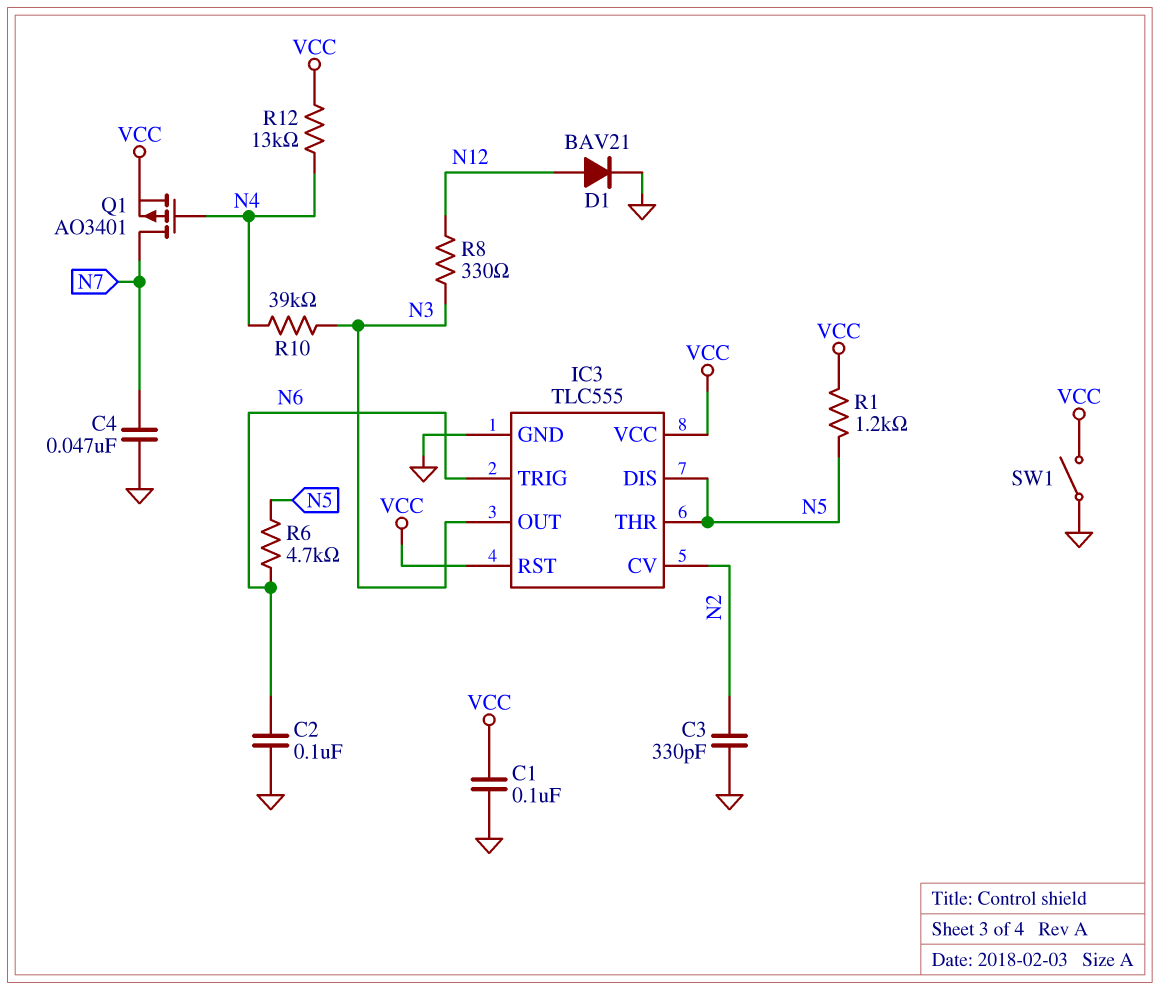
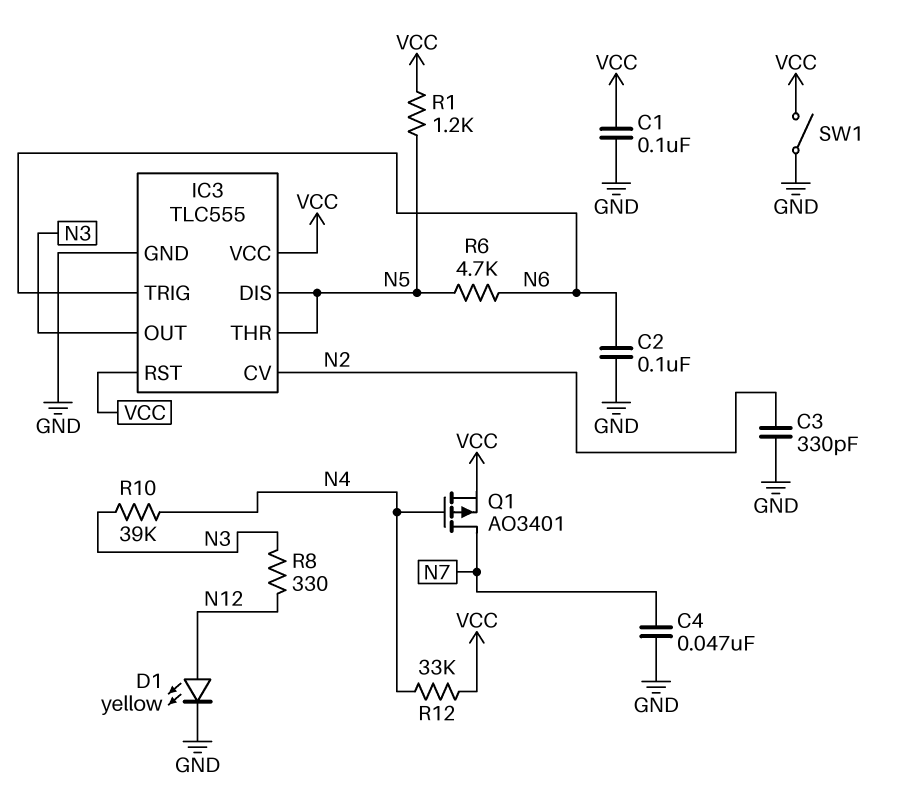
D1: diode BAV21 (A N12, K GND) -> LED yellow (A N12, K GND)
R12: 13k (N4, VCC) -> 33k (N4, VCC)

